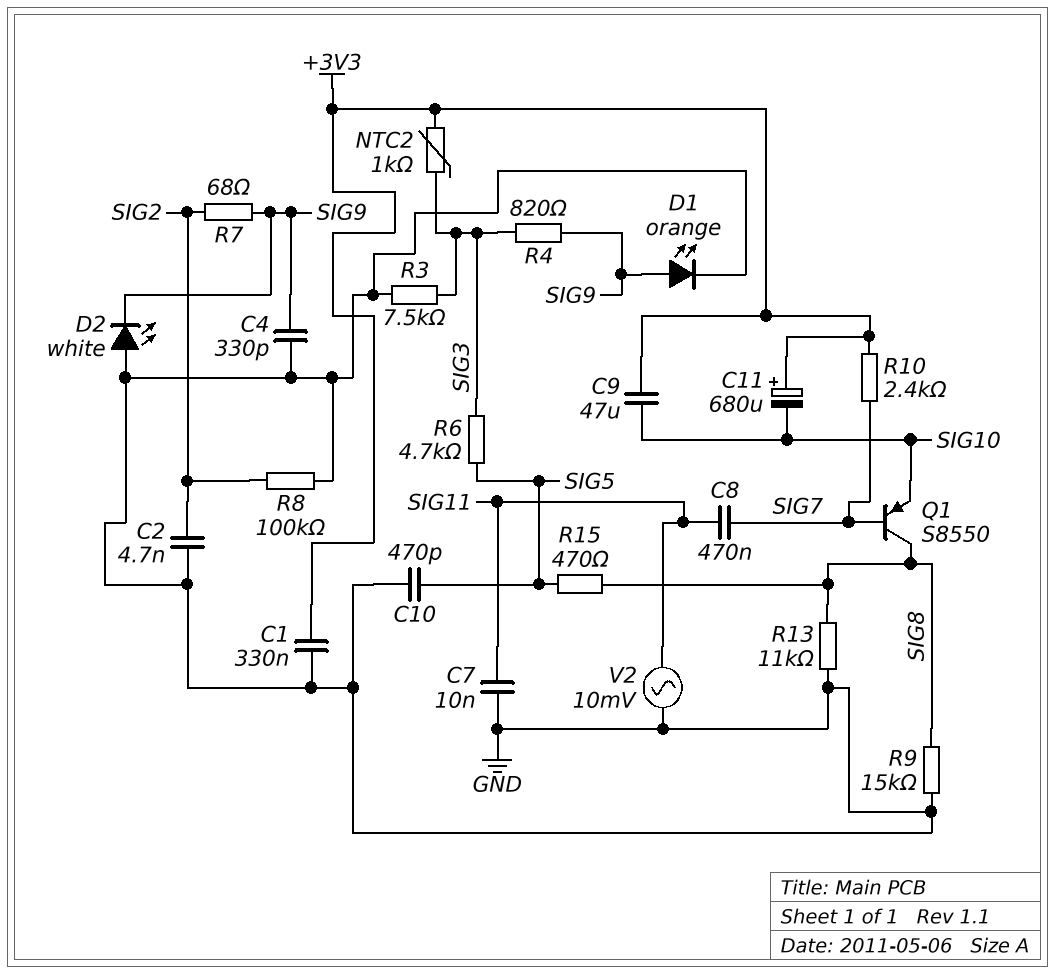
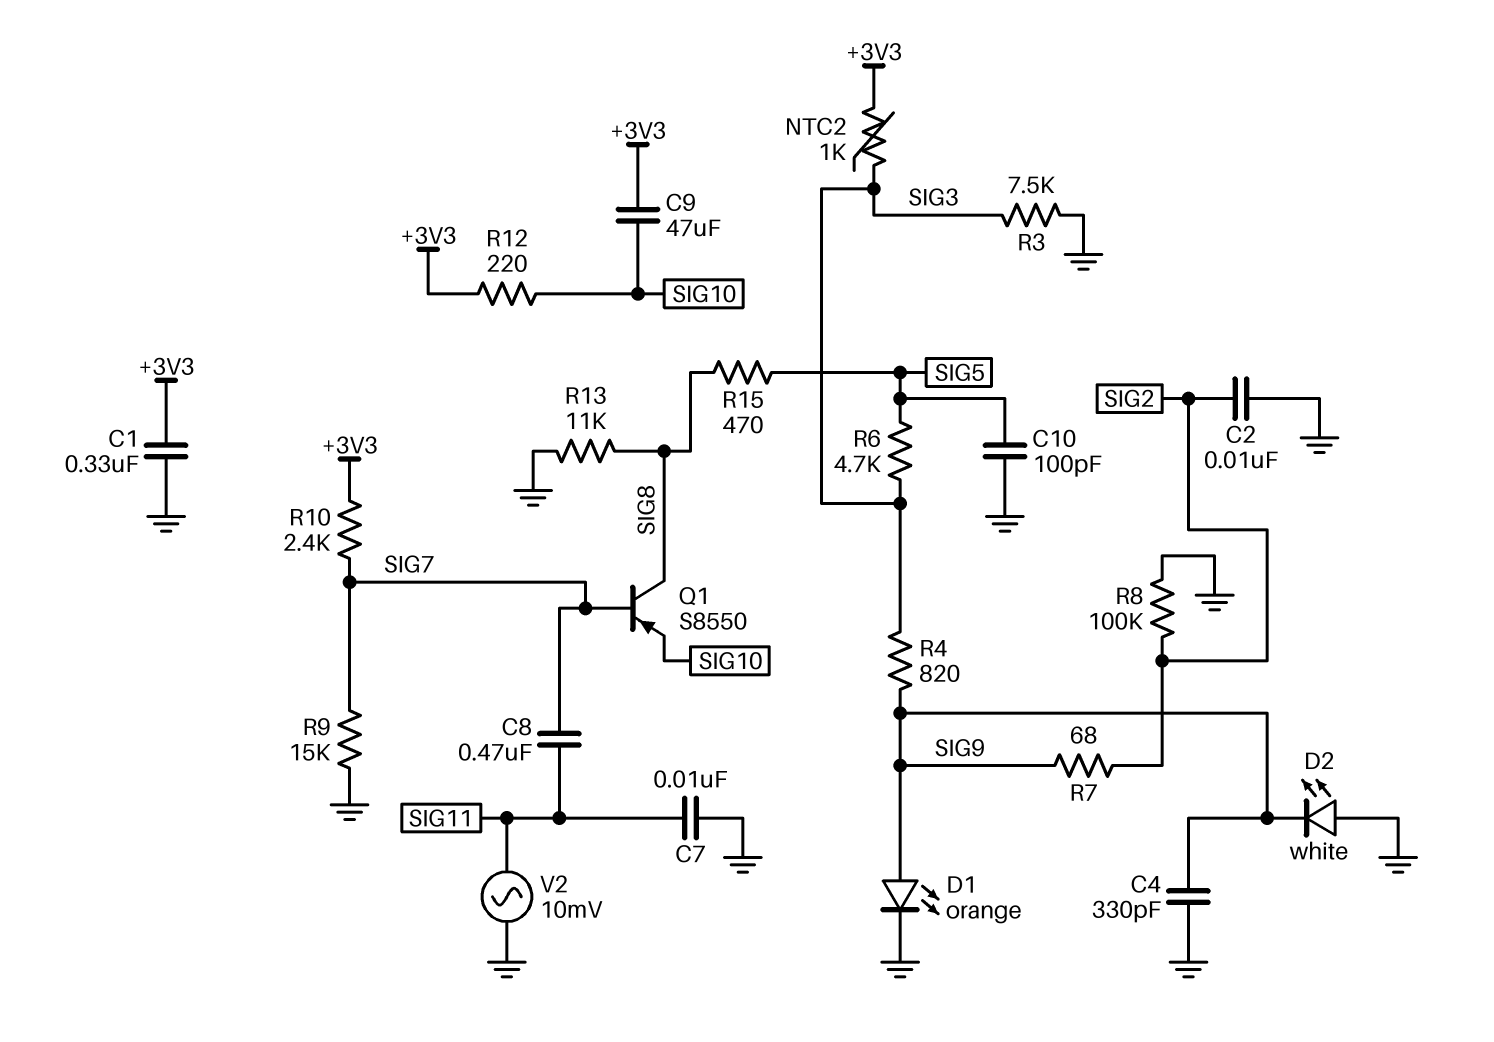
C2: 4.7nF (GND, SIG2) -> 10nF (GND, SIG2)
C10: 470pF (GND, SIG5) -> 100pF (GND, SIG5)
C11: 680uF (plus +3V3, minus SIG10) -> none
R9: 15k (GND, SIG8) -> 15k (GND, SIG7)
R12: none -> 220 (+3V3, SIG10)

